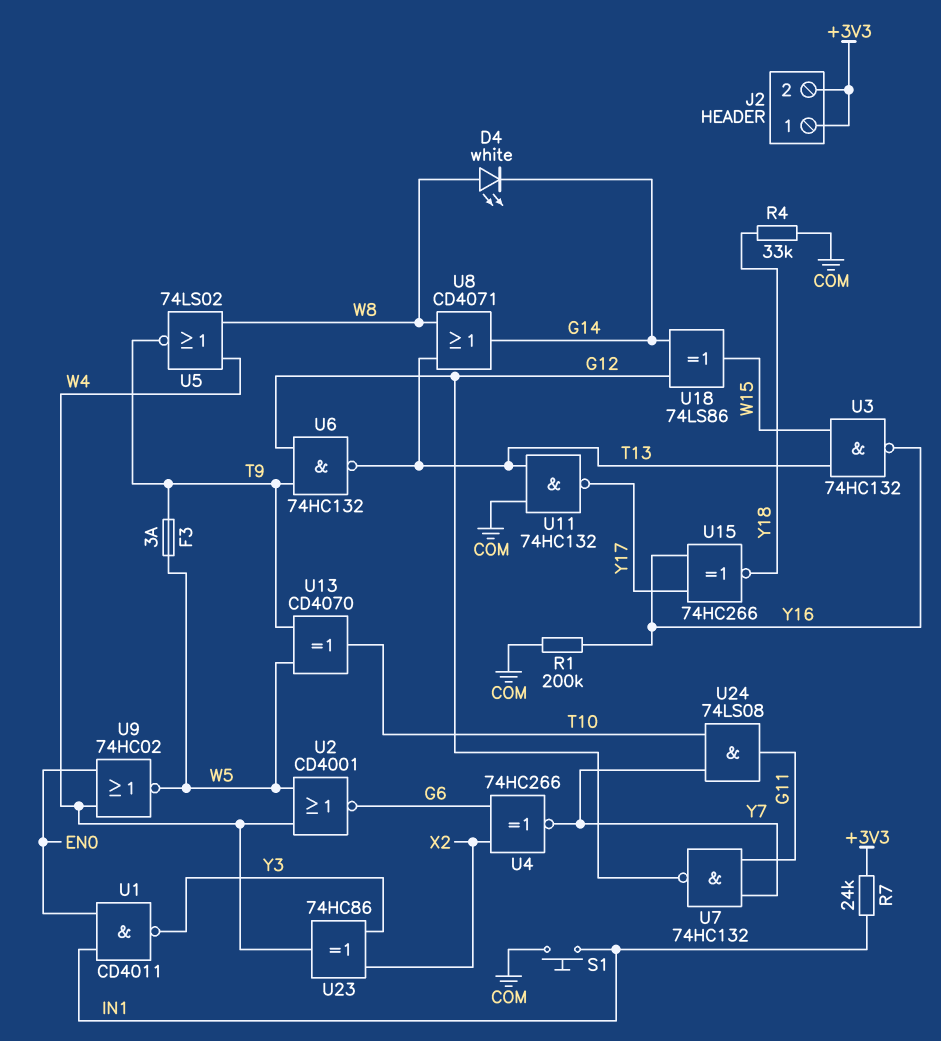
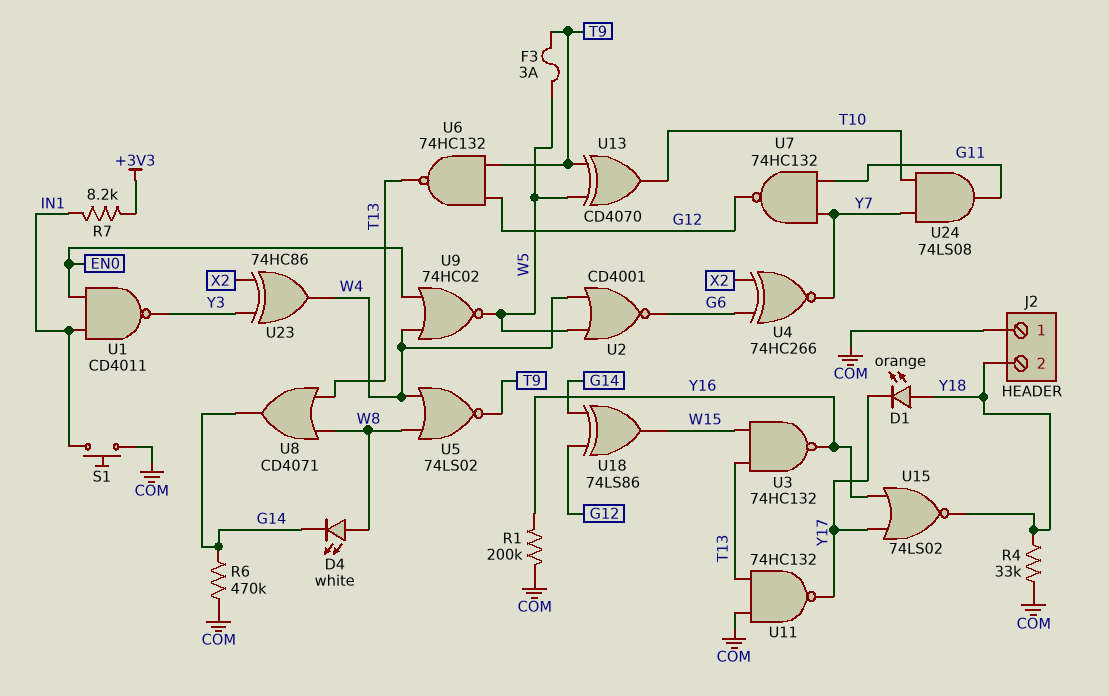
D1: none -> LED orange (A Y18, K Y17)
J2 pin 1: +3V3 -> COM
J2 pin 2: +3V3 -> Y18
R6: none -> 470k (COM, G14)
R7: 24k (+3V3, IN1) -> 8.2k (+3V3, IN1)
U15: XNOR 74HC266 (in Y16, in Y17, out Y18) -> NOR 74LS02 (in Y16, in Y17, out Y18)

